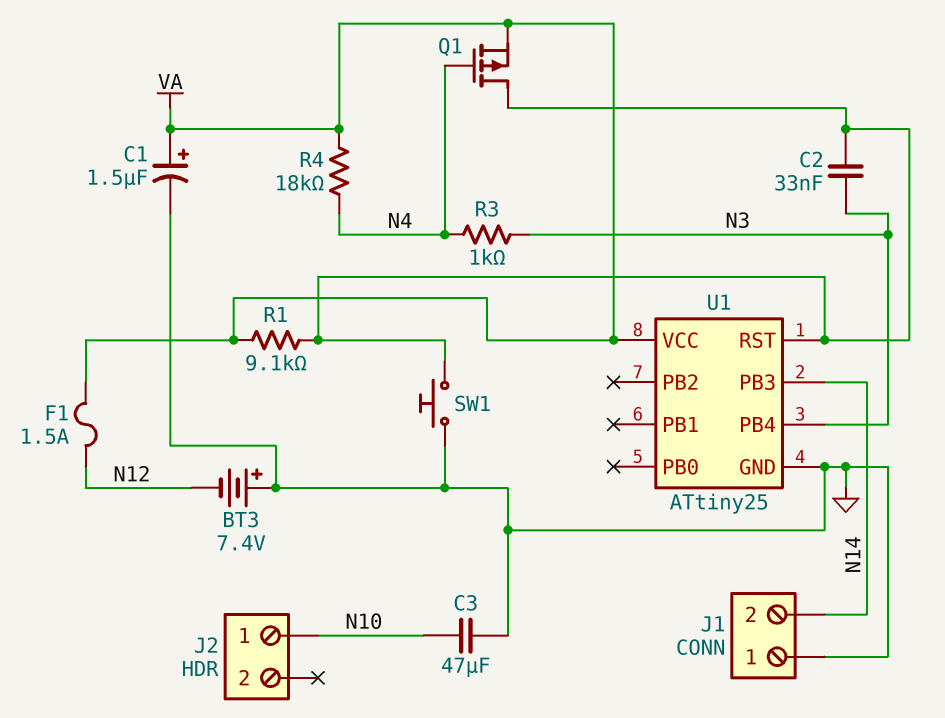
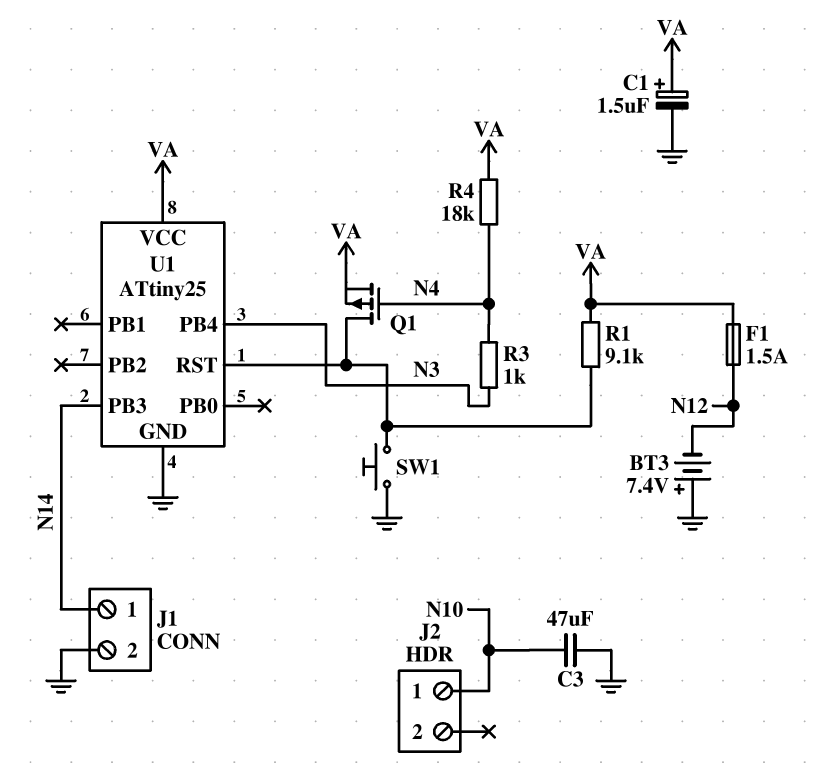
C2: 33nF (N3, U1/RST) -> none
J1 pin 1: GND -> N14
J1 pin 2: N14 -> GND

